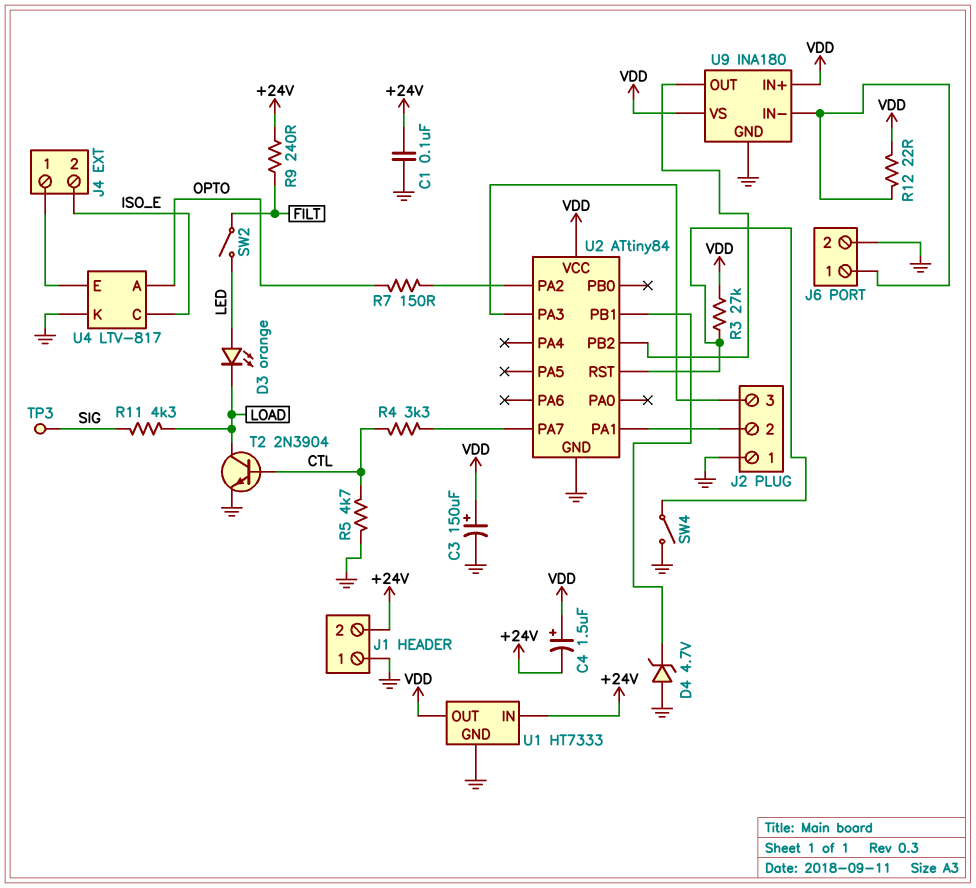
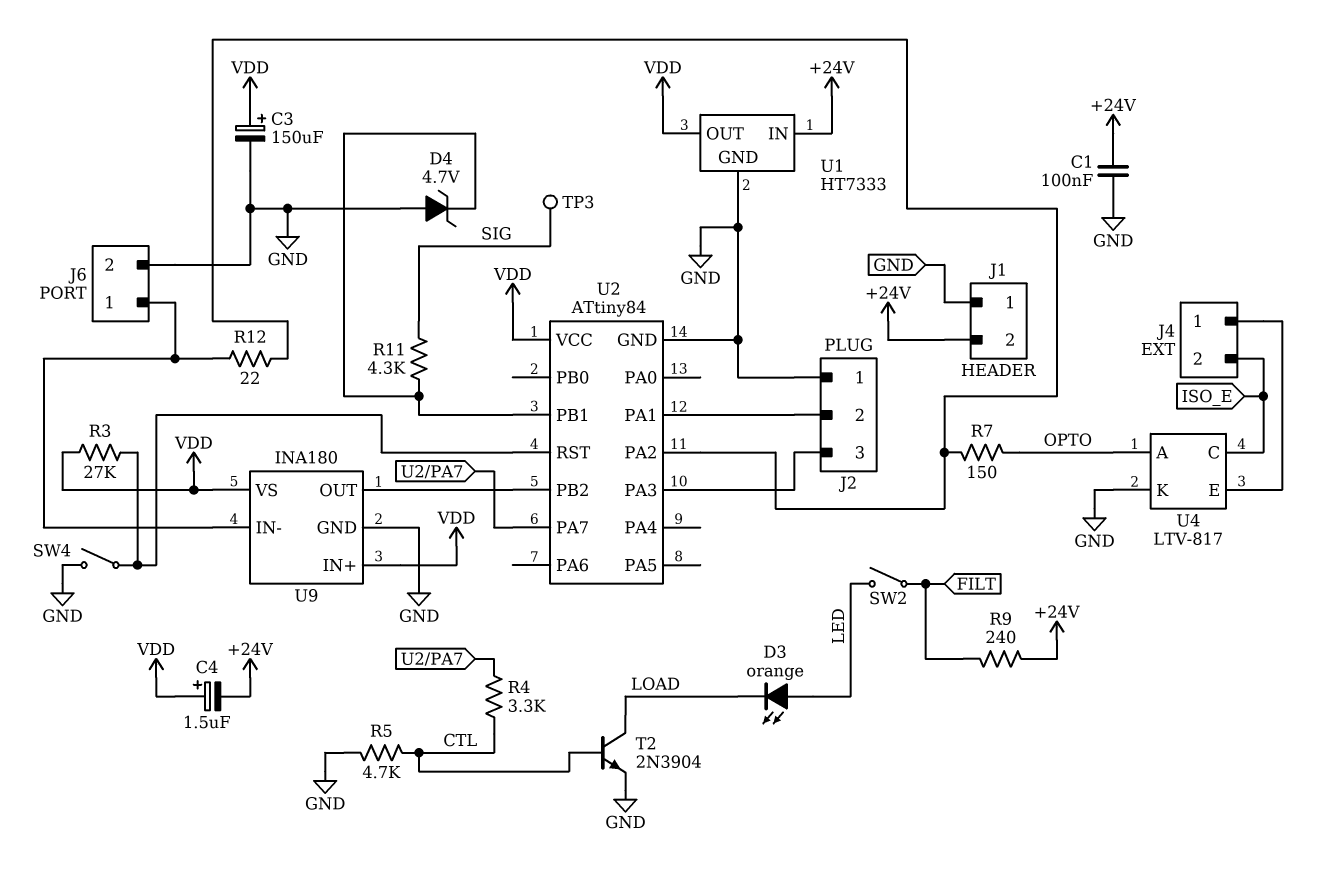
R11: 4.3k (LOAD, SIG) -> 4.3k (SIG, U2/PB1)
R12: 22 (J6/1, VDD) -> 22 (J6/1, U2/PA2)

